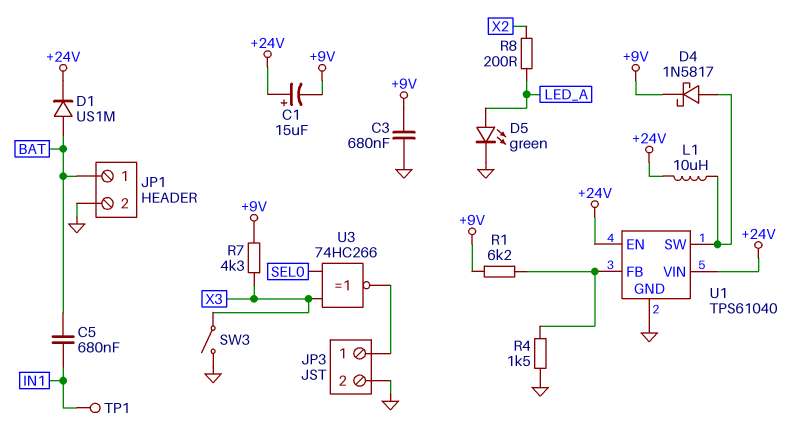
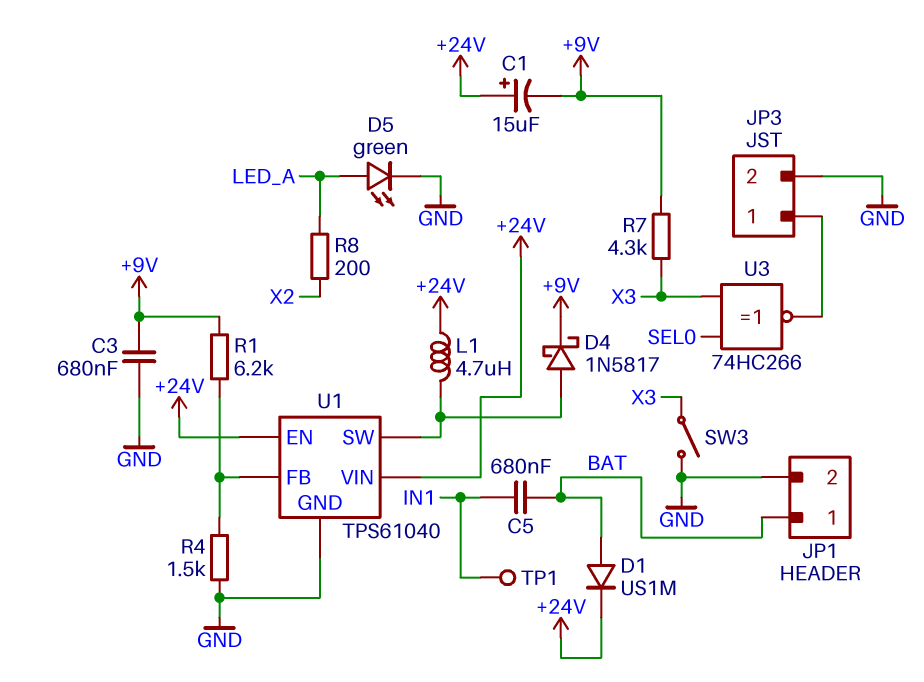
L1: 10uH (+24V, U1/SW) -> 4.7uH (+24V, U1/SW)

